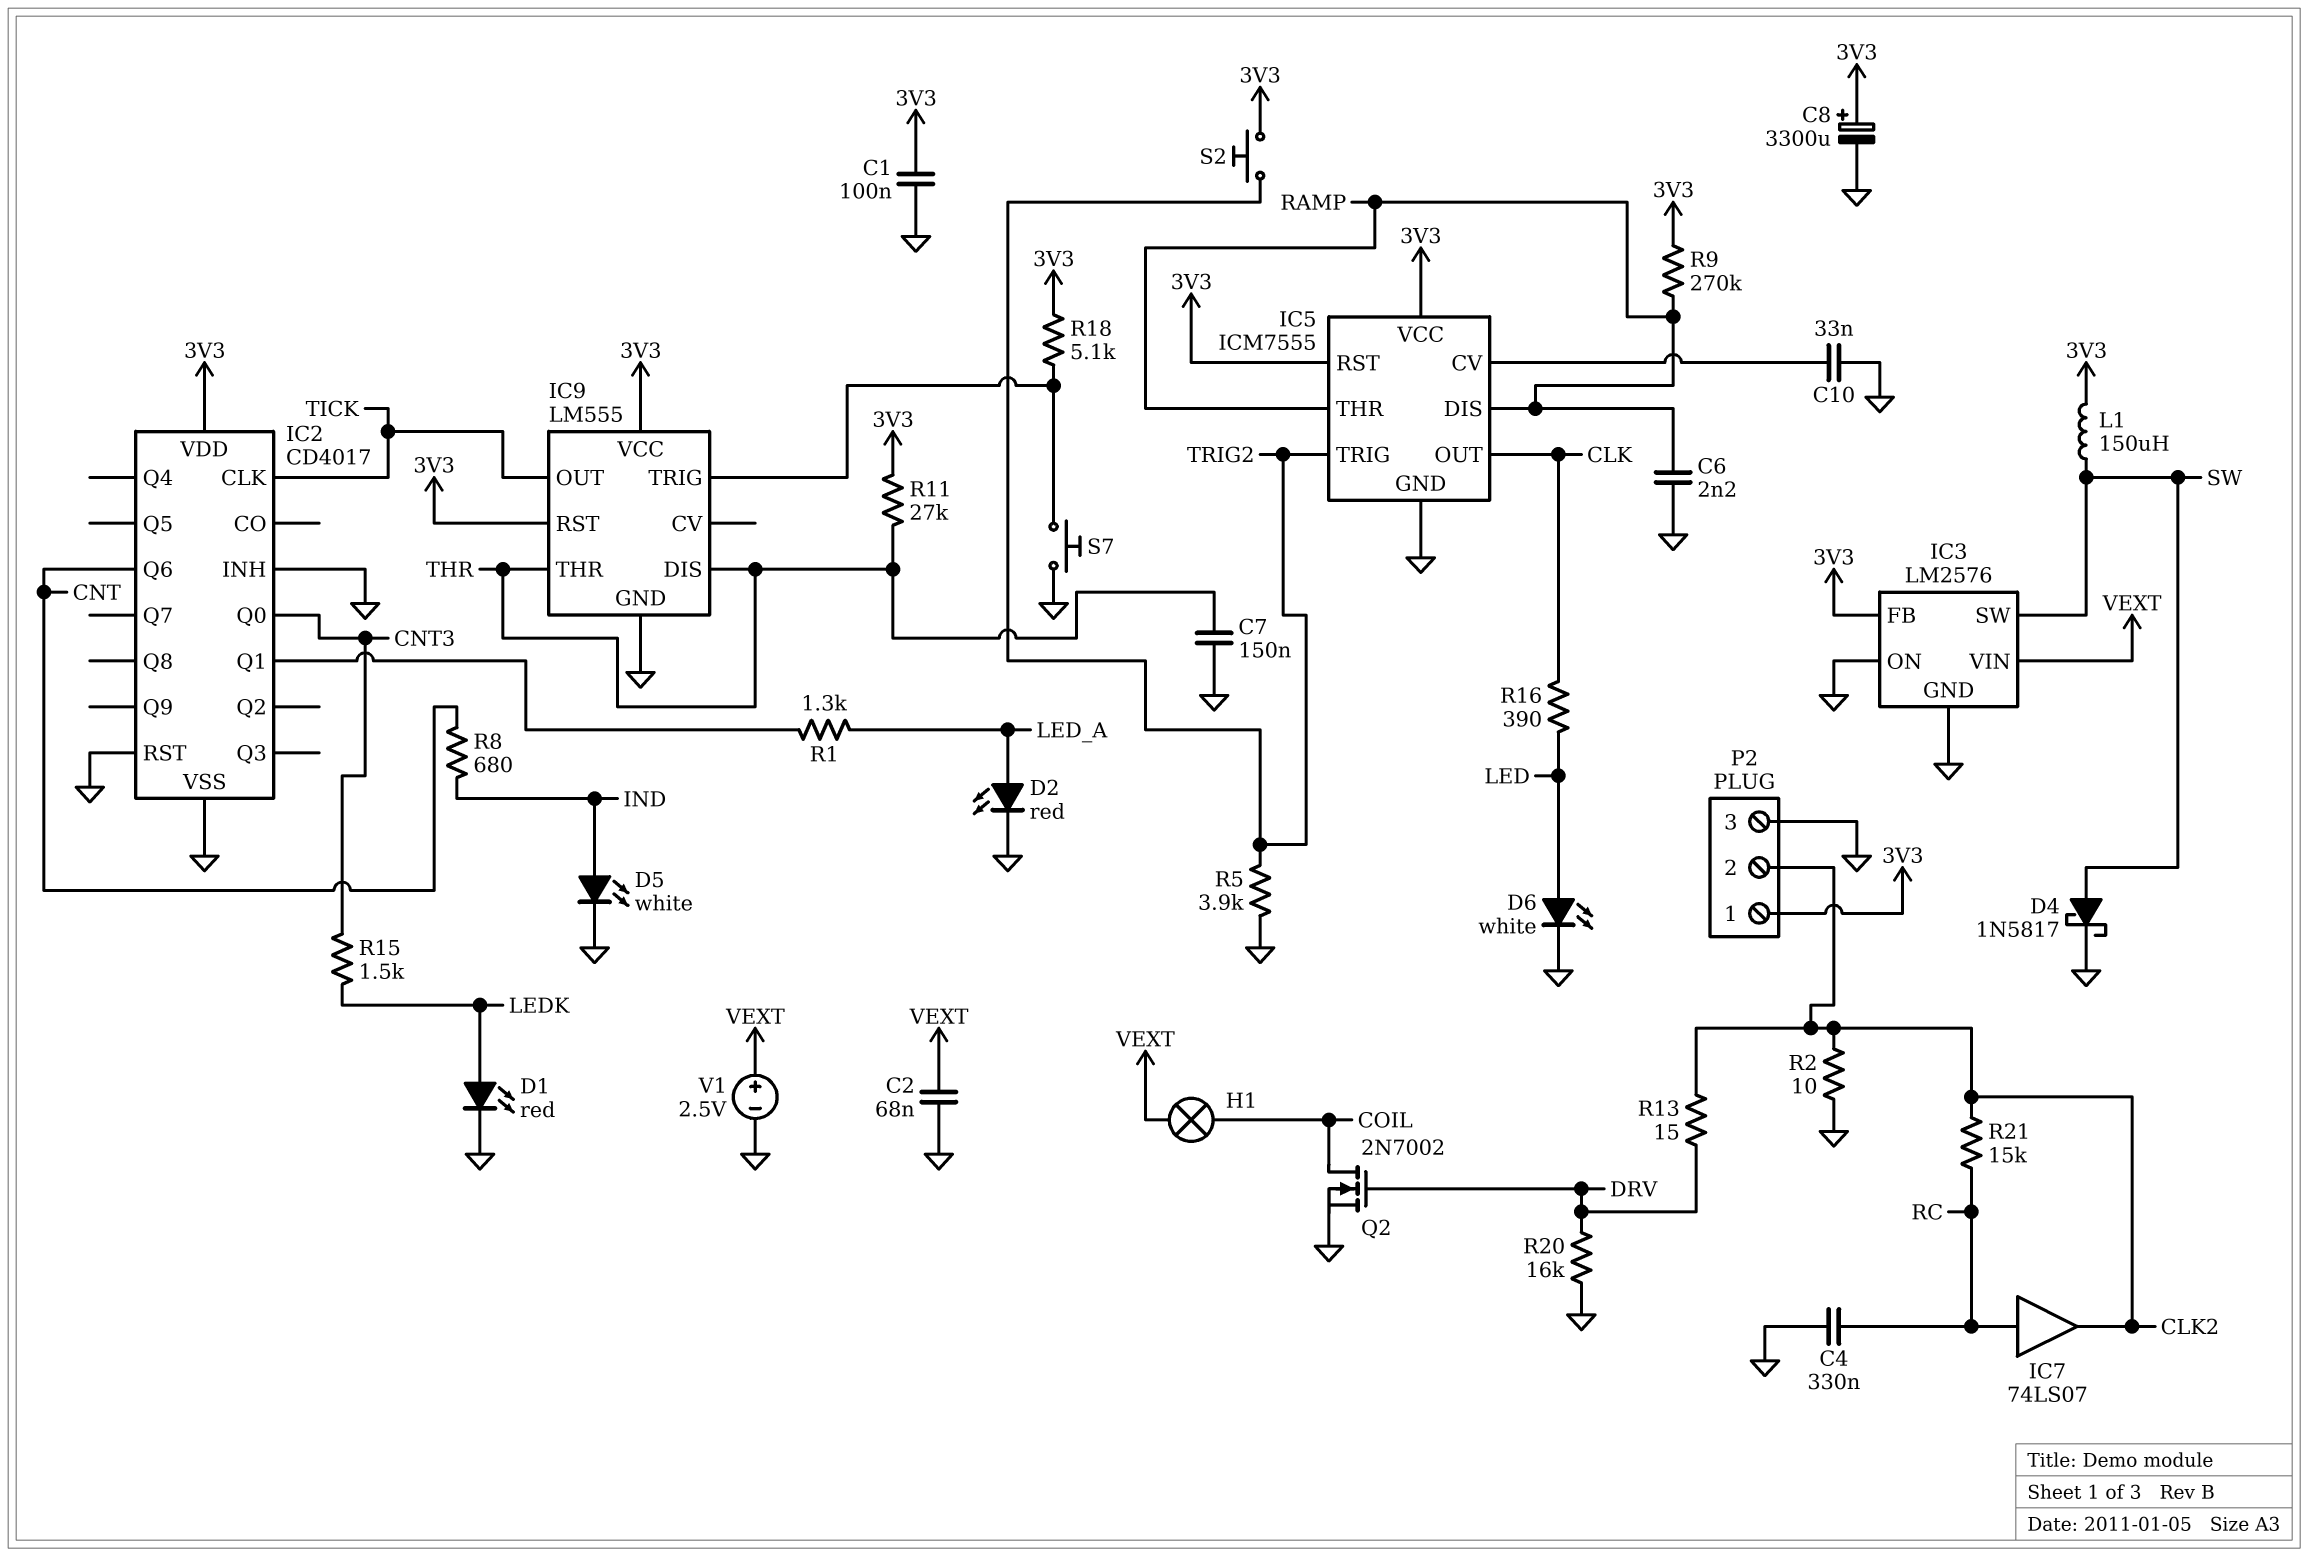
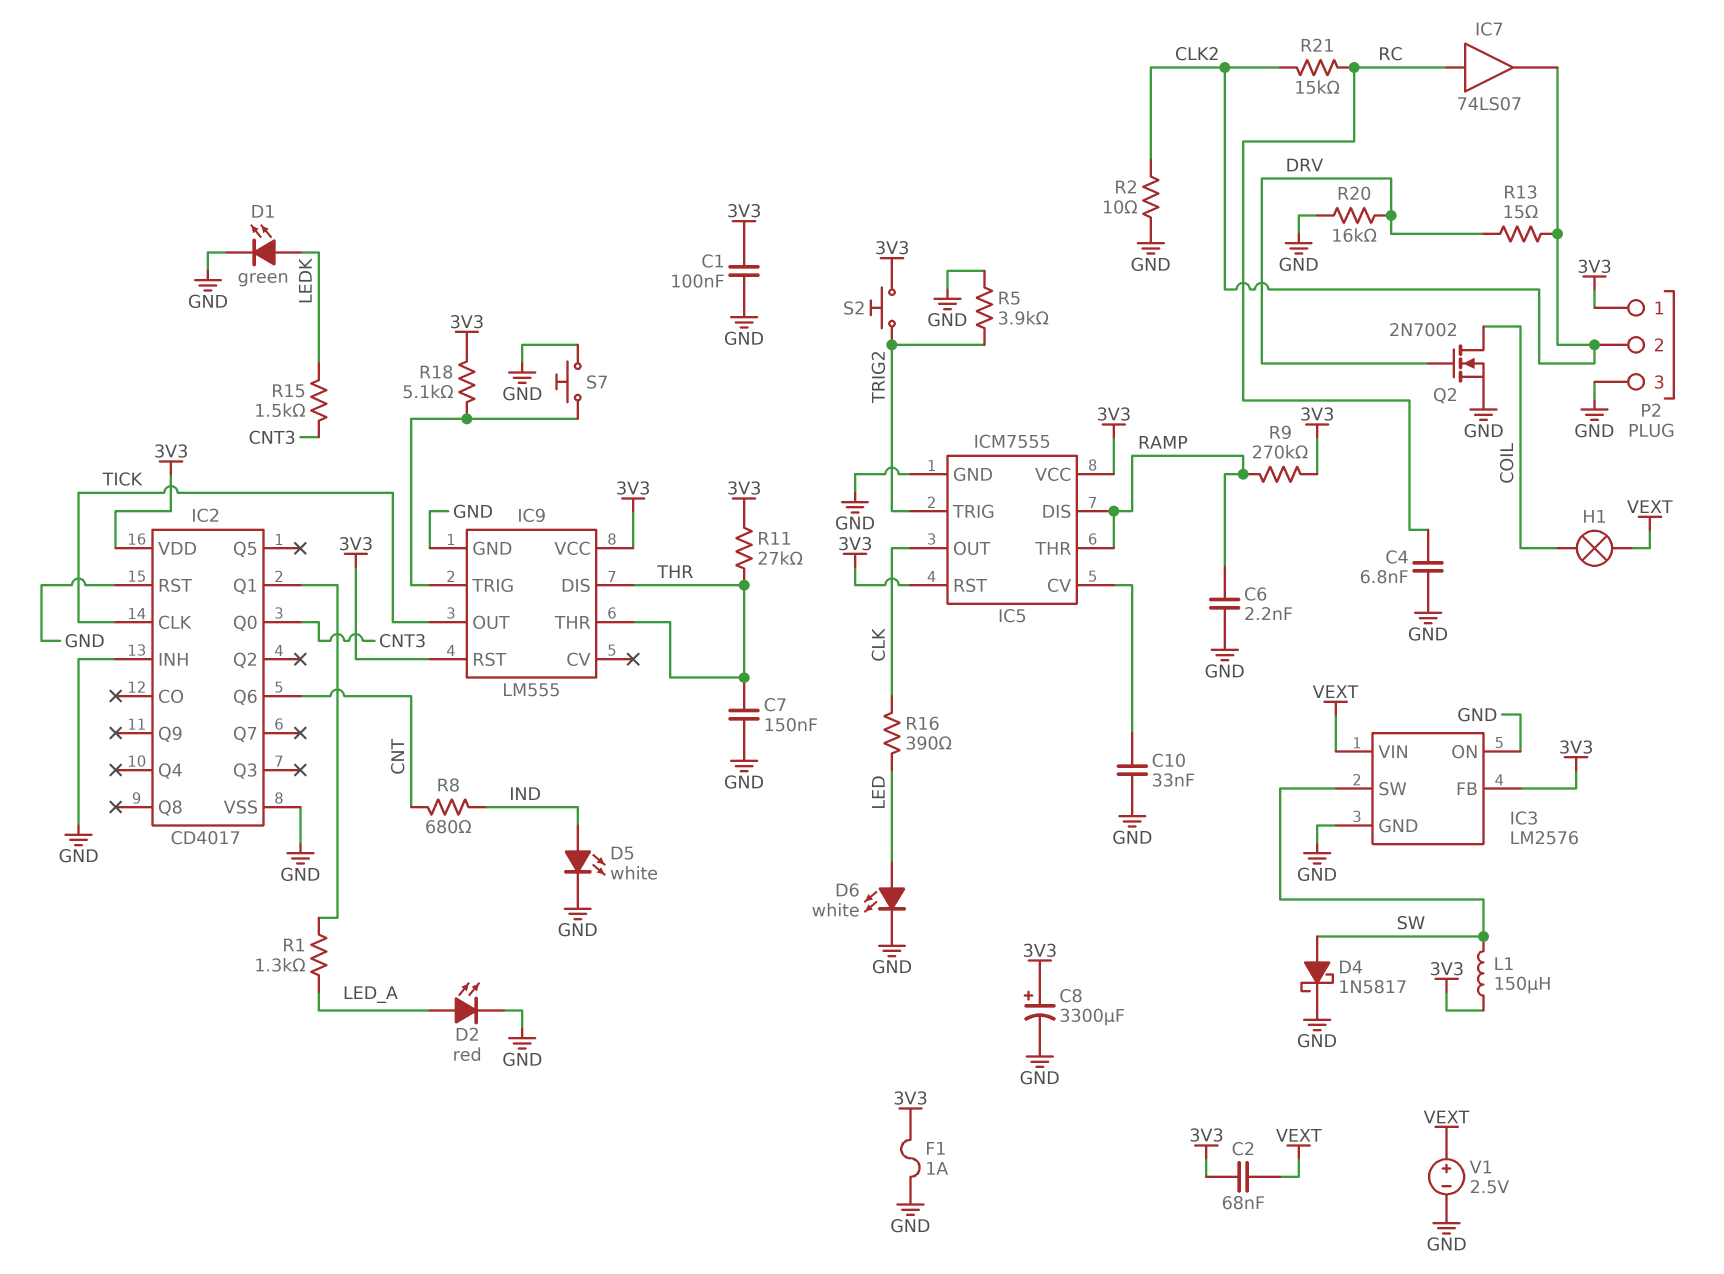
C2: 68nF (GND, VEXT) -> 68nF (3V3, VEXT)
C4: 330nF (GND, RC) -> 6.8nF (GND, RC)
D1: LED red (A LEDK, K GND) -> LED green (A LEDK, K GND)
F1: none -> 1A (3V3, GND)

